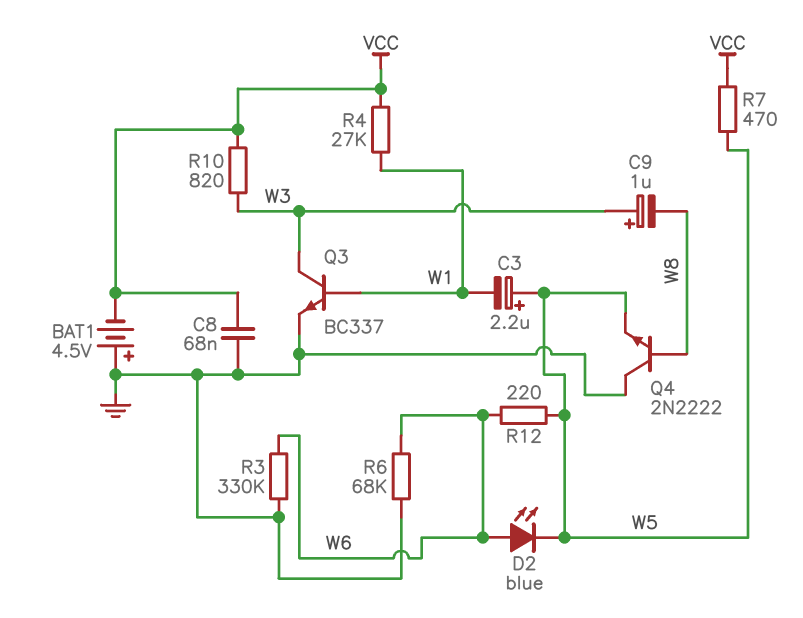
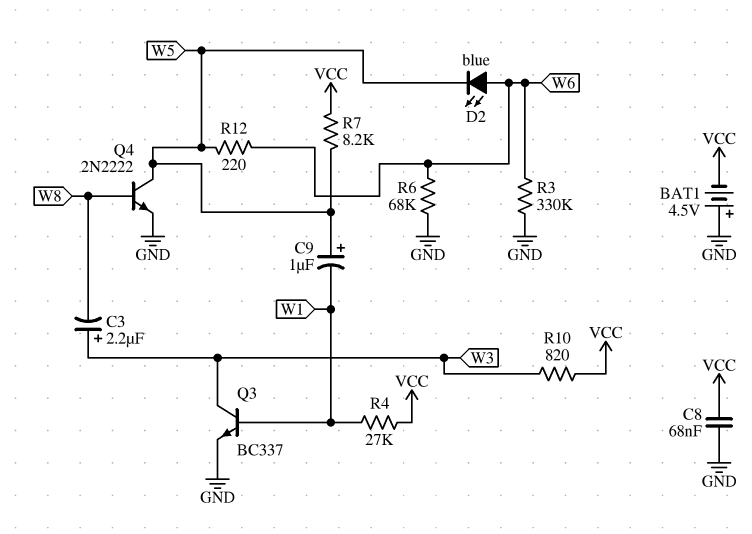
C3: 2.2uF (plus W5, minus W1) -> 2.2uF (plus W3, minus W8)
C9: 1uF (plus W3, minus W8) -> 1uF (plus W5, minus W1)
Q4: NPN 2N2222 (B W8, C GND, E W5) -> NPN 2N2222 (B W8, C W5, E GND)
R7: 470 (VCC, W5) -> 8.2k (VCC, W5)

